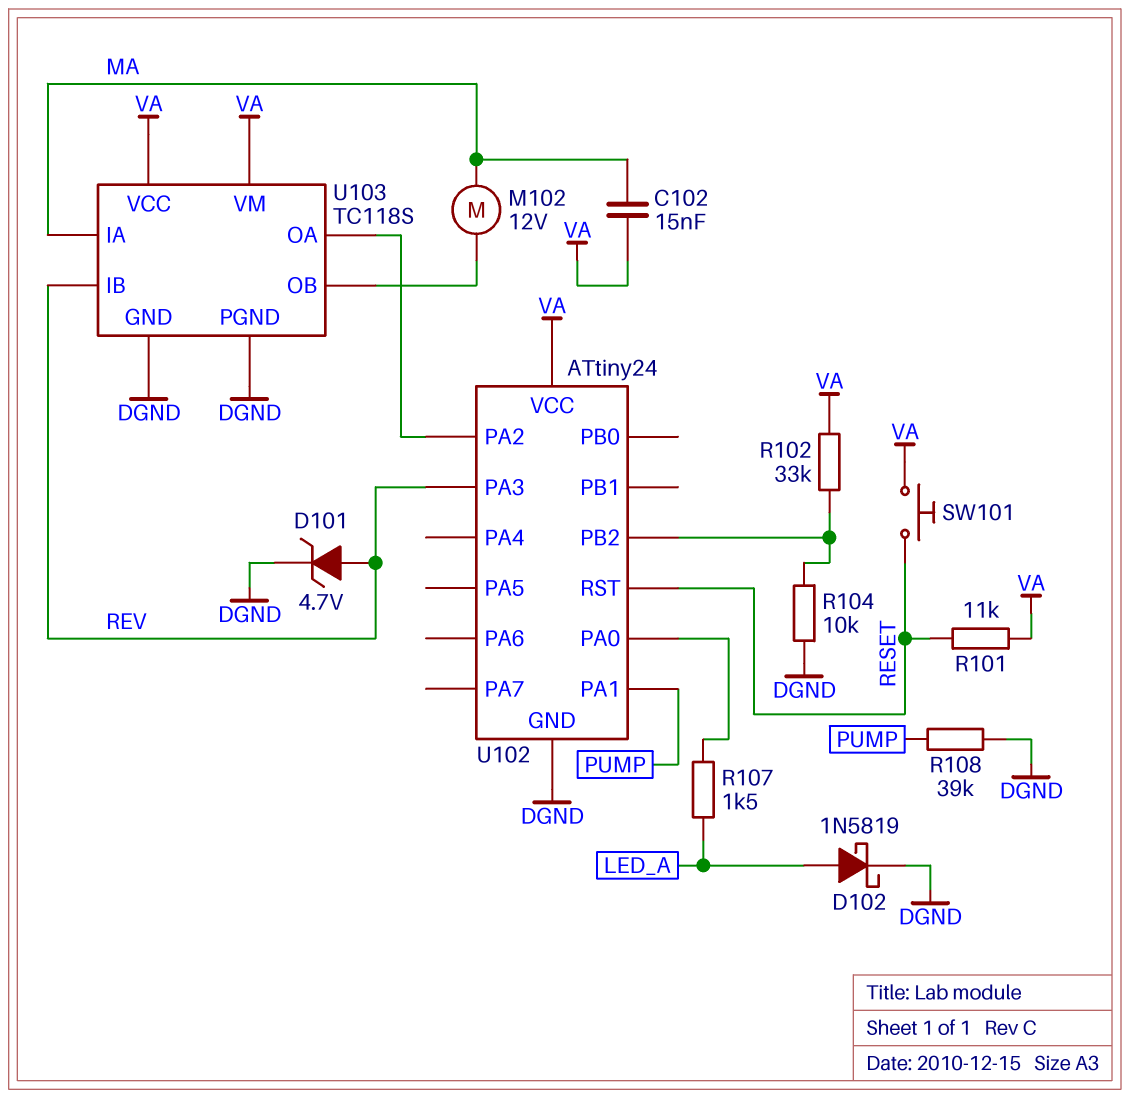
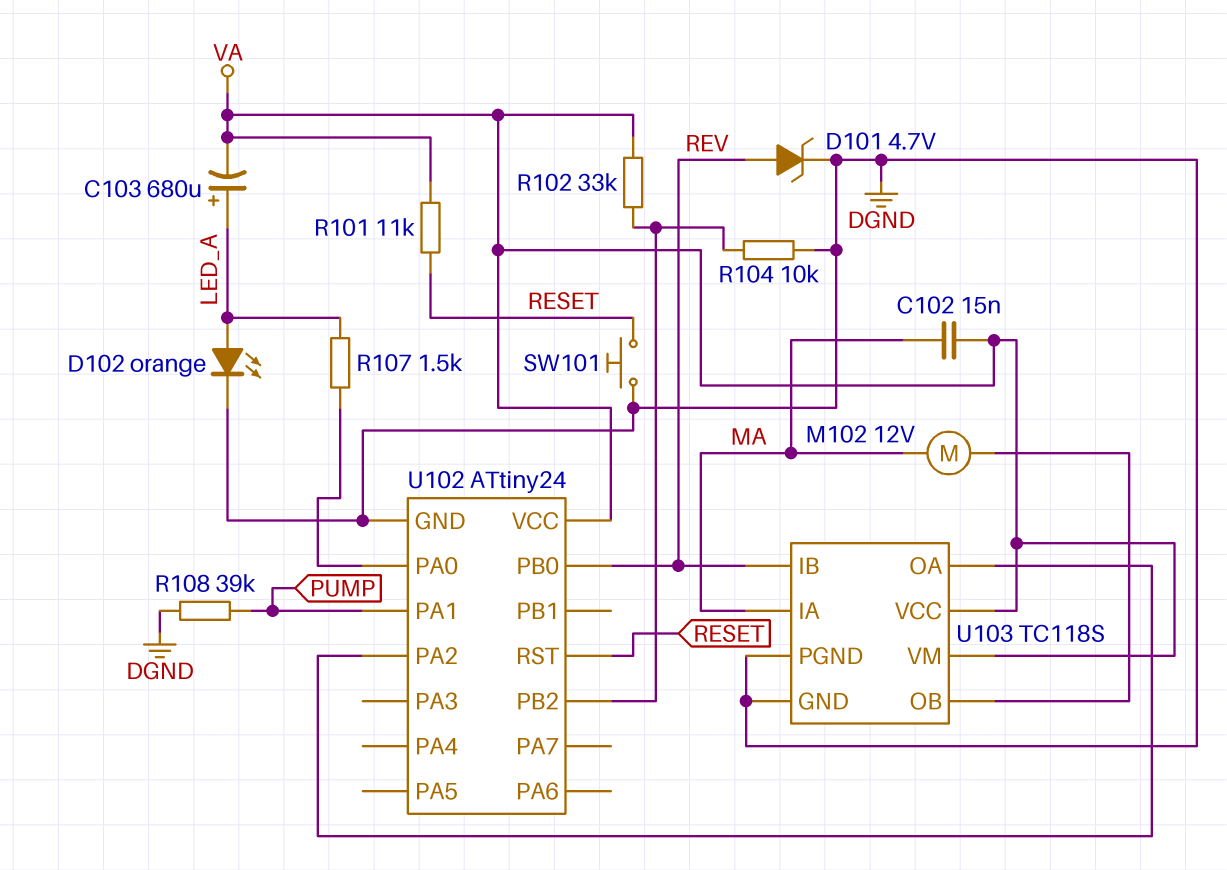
C103: none -> 680uF (plus LED_A, minus VA)
D102: schottky 1N5819 (A LED_A, K DGND) -> LED orange (A LED_A, K DGND)
SW101: button (RESET, VA) -> button (DGND, RESET)
U102 pin PA3: REV -> none
U102 pin PB0: none -> REV

